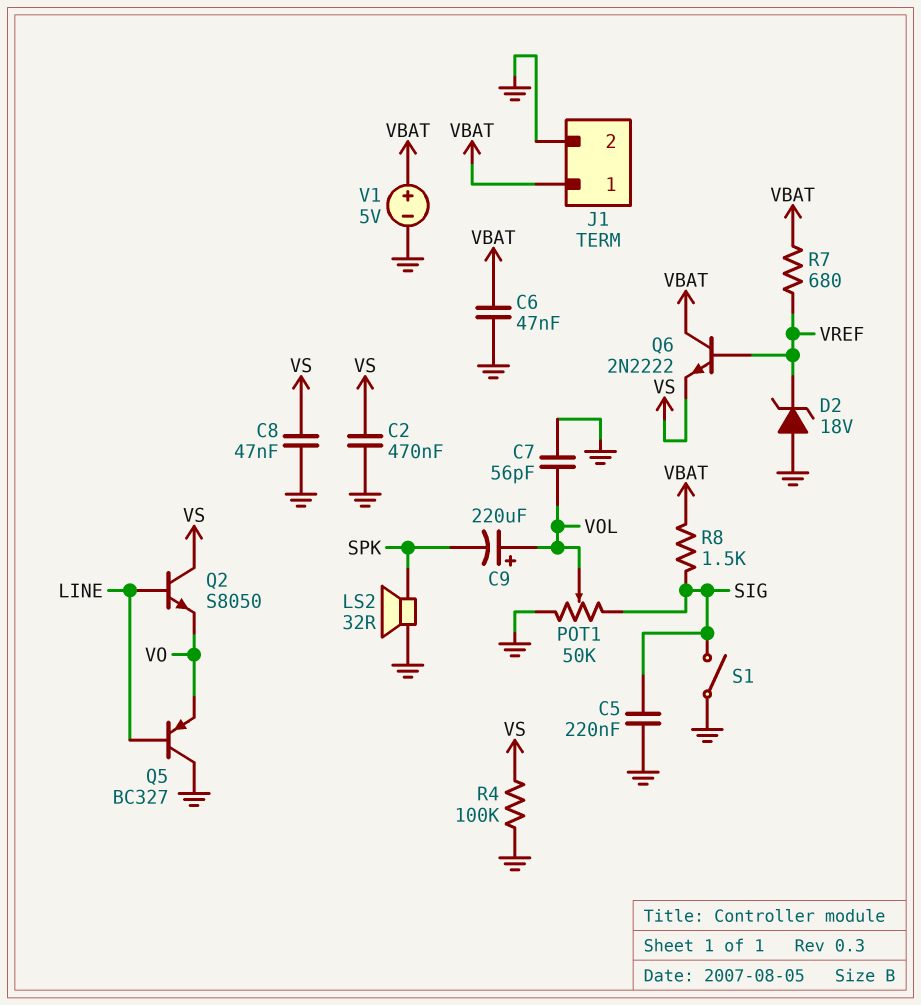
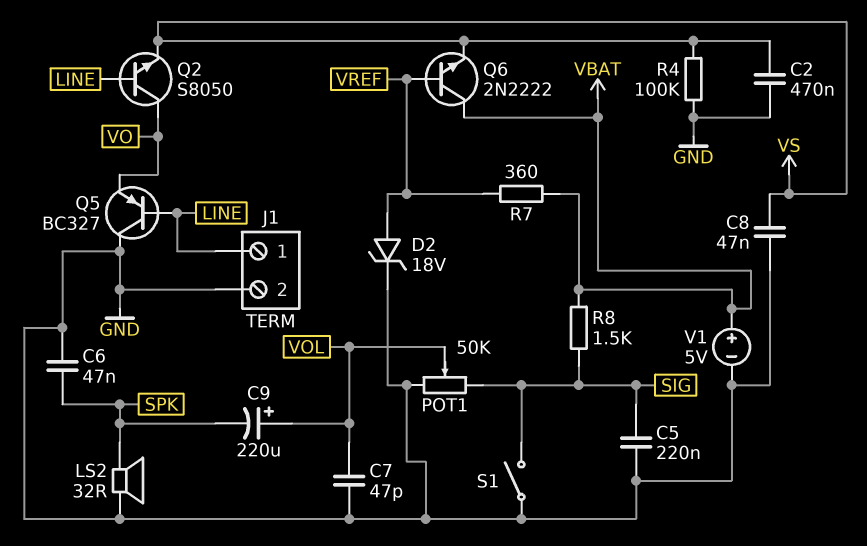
C6: 47nF (GND, VBAT) -> 47nF (GND, SPK)
C7: 56pF (GND, VOL) -> 47pF (GND, VOL)
D2: zener 18V (A GND, K VREF) -> zener 18V (A VREF, K GND)
J1 pin 1: VBAT -> LINE
Q2: NPN S8050 (B LINE, C VS, E VO) -> NPN S8050 (B LINE, C VO, E VS)
R7: 680 (VBAT, VREF) -> 360 (VBAT, VREF)

